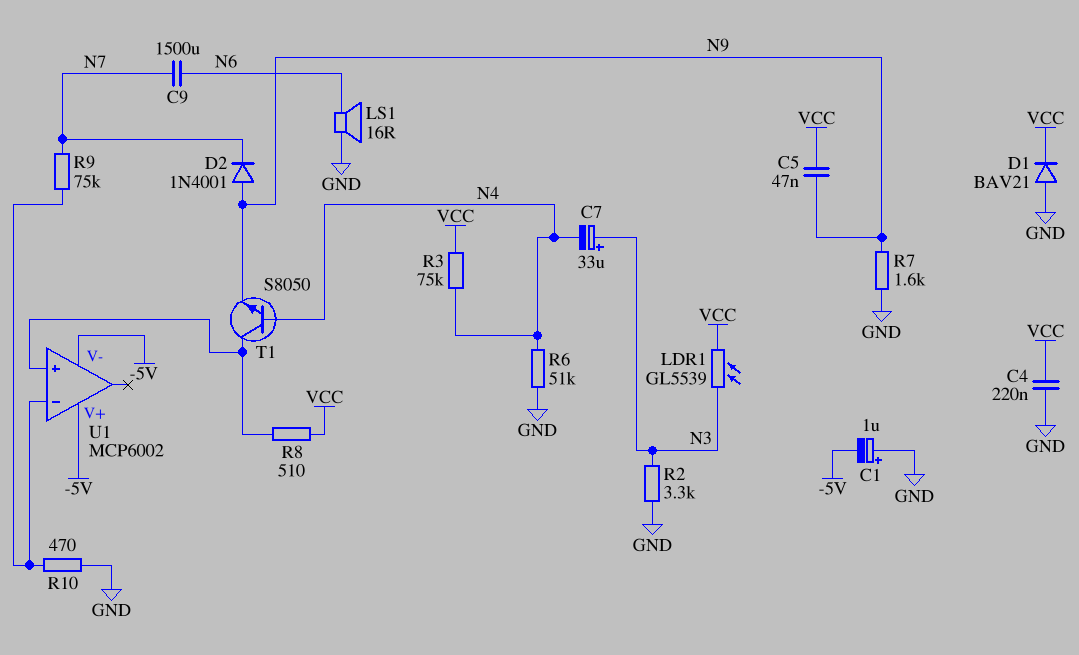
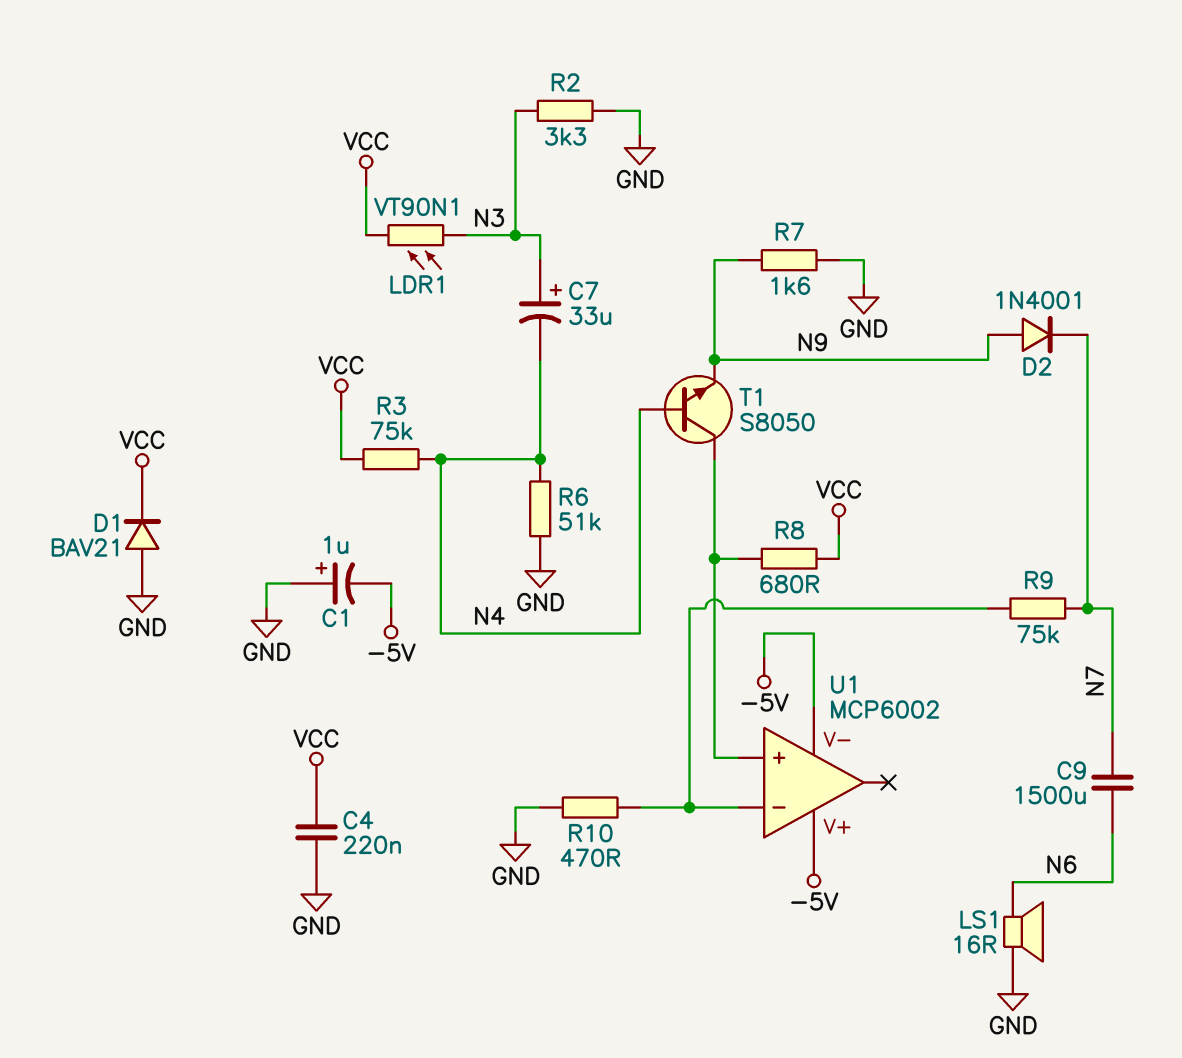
C5: 47nF (N9, VCC) -> none
LDR1: GL5539 (N3, VCC) -> VT90N1 (N3, VCC)
R8: 510 (U1/in+, VCC) -> 680 (U1/in+, VCC)

